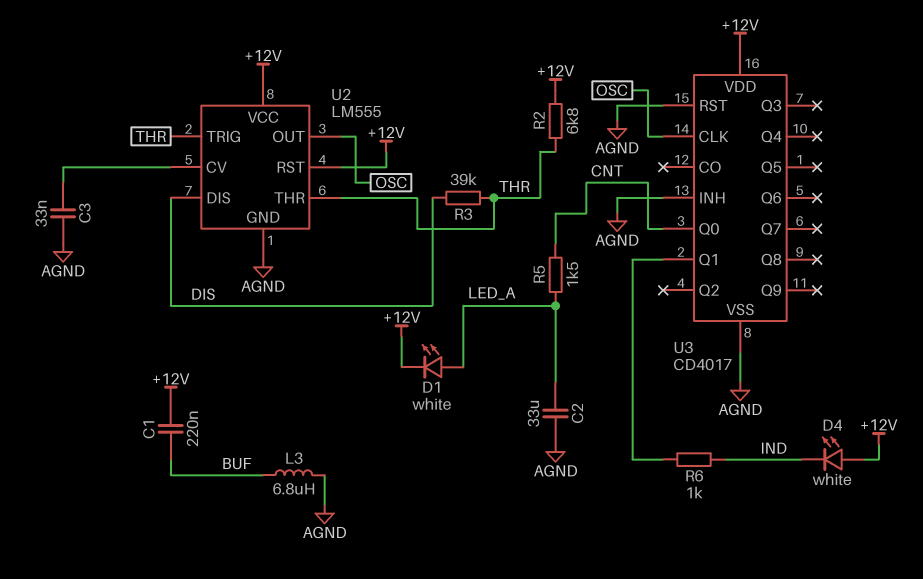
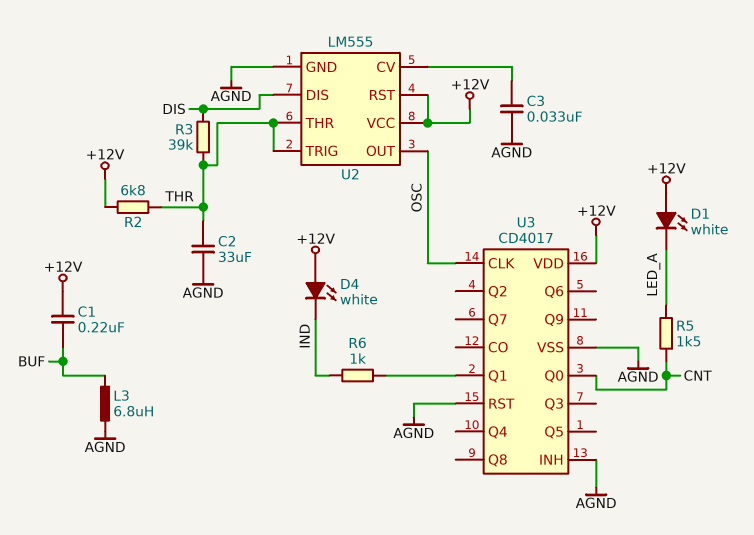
C2: 33uF (AGND, LED_A) -> 33uF (AGND, THR)
D1: LED white (A LED_A, K +12V) -> LED white (A +12V, K LED_A)

